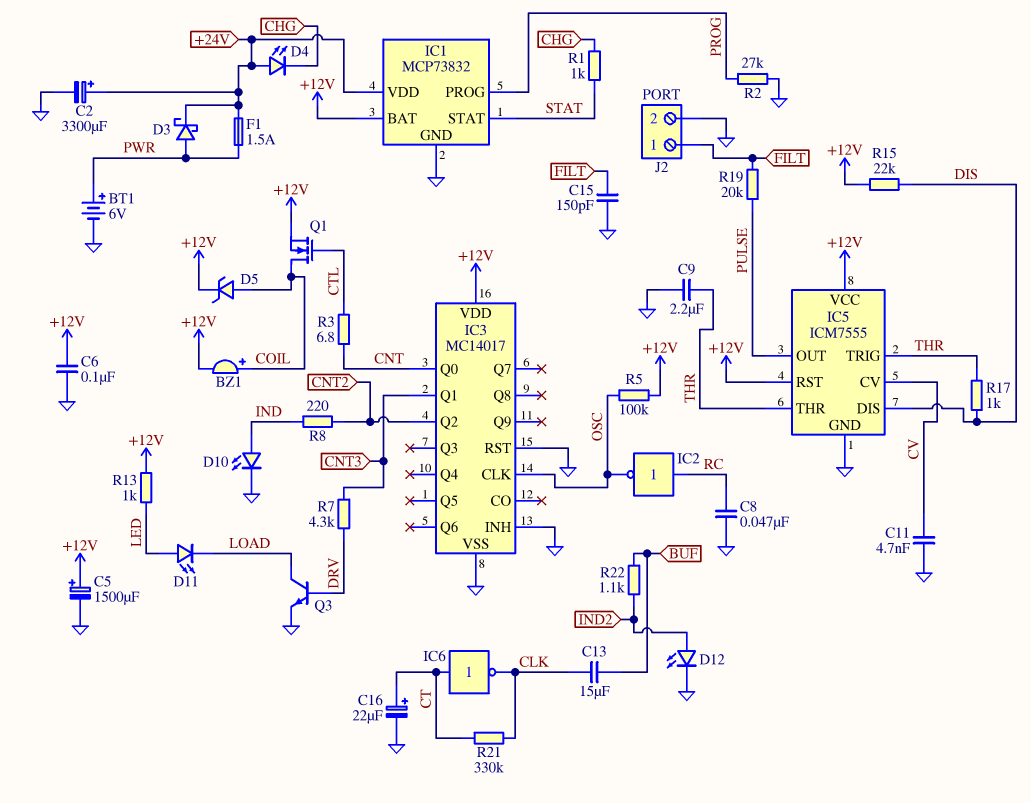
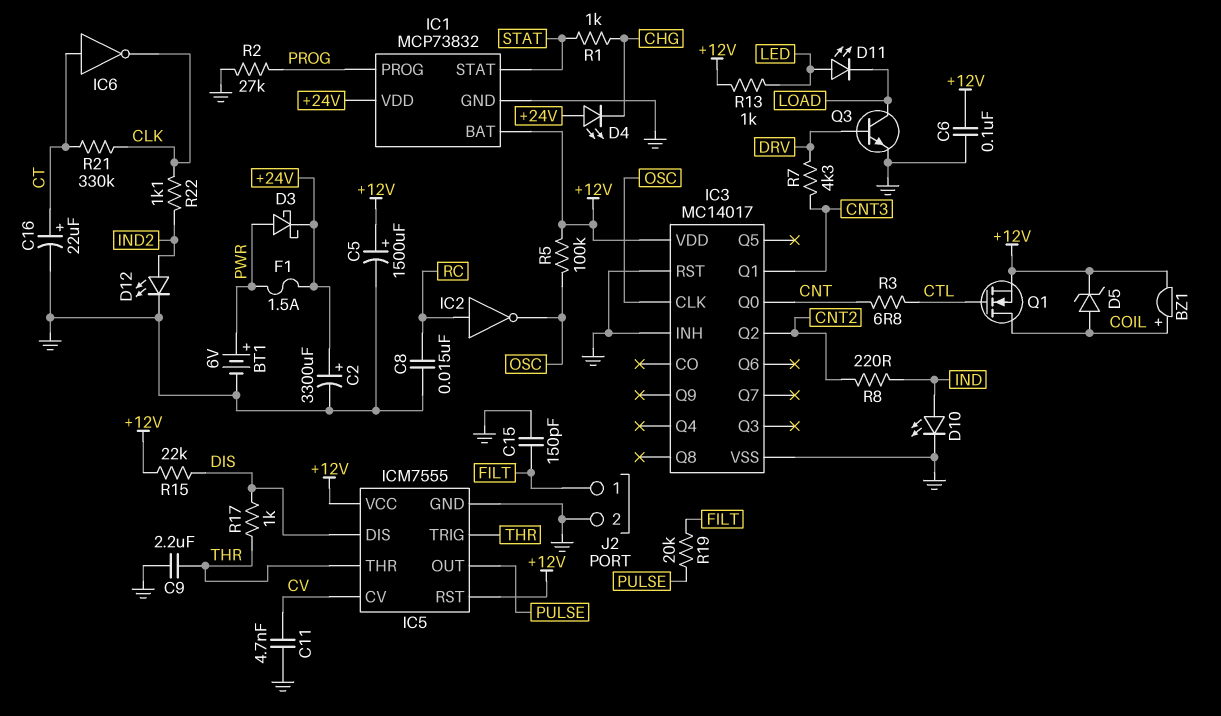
C8: 47nF (GND, RC) -> 15nF (GND, RC)
C13: 15uF (BUF, CLK) -> none
R22: 1.1k (BUF, IND2) -> 1.1k (CLK, IND2)

